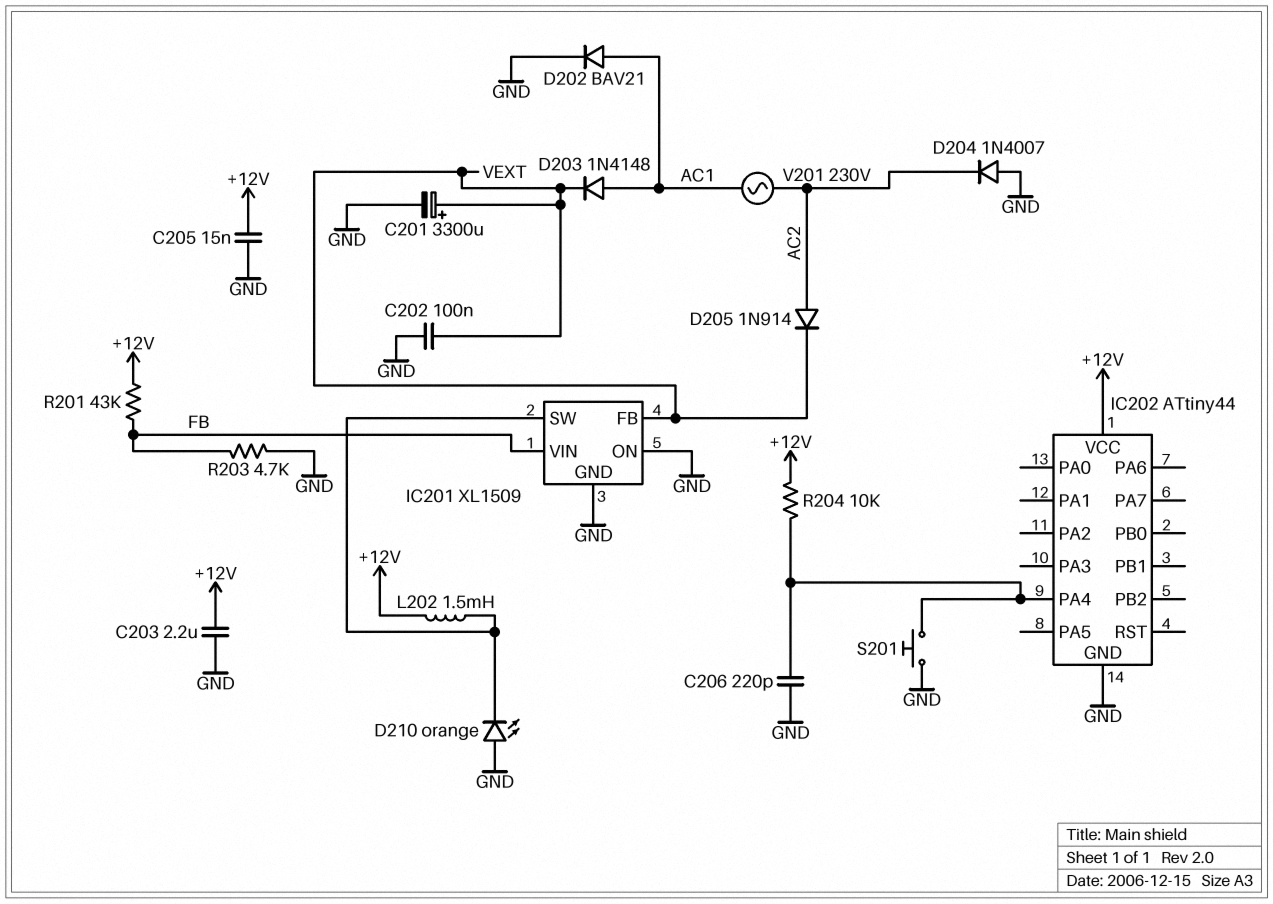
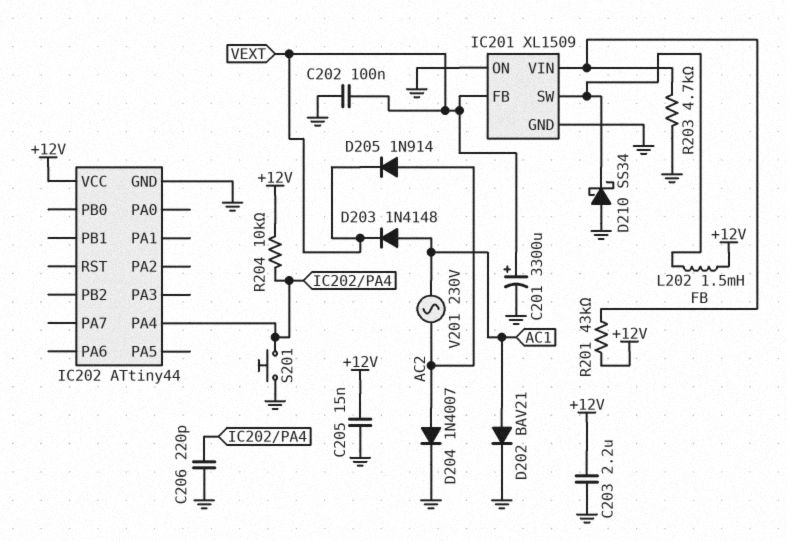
D204: diode 1N4007 (A GND, K AC2) -> diode 1N4007 (A AC2, K GND)
D210: LED orange (A GND, K IC201/SW) -> schottky SS34 (A GND, K IC201/SW)

